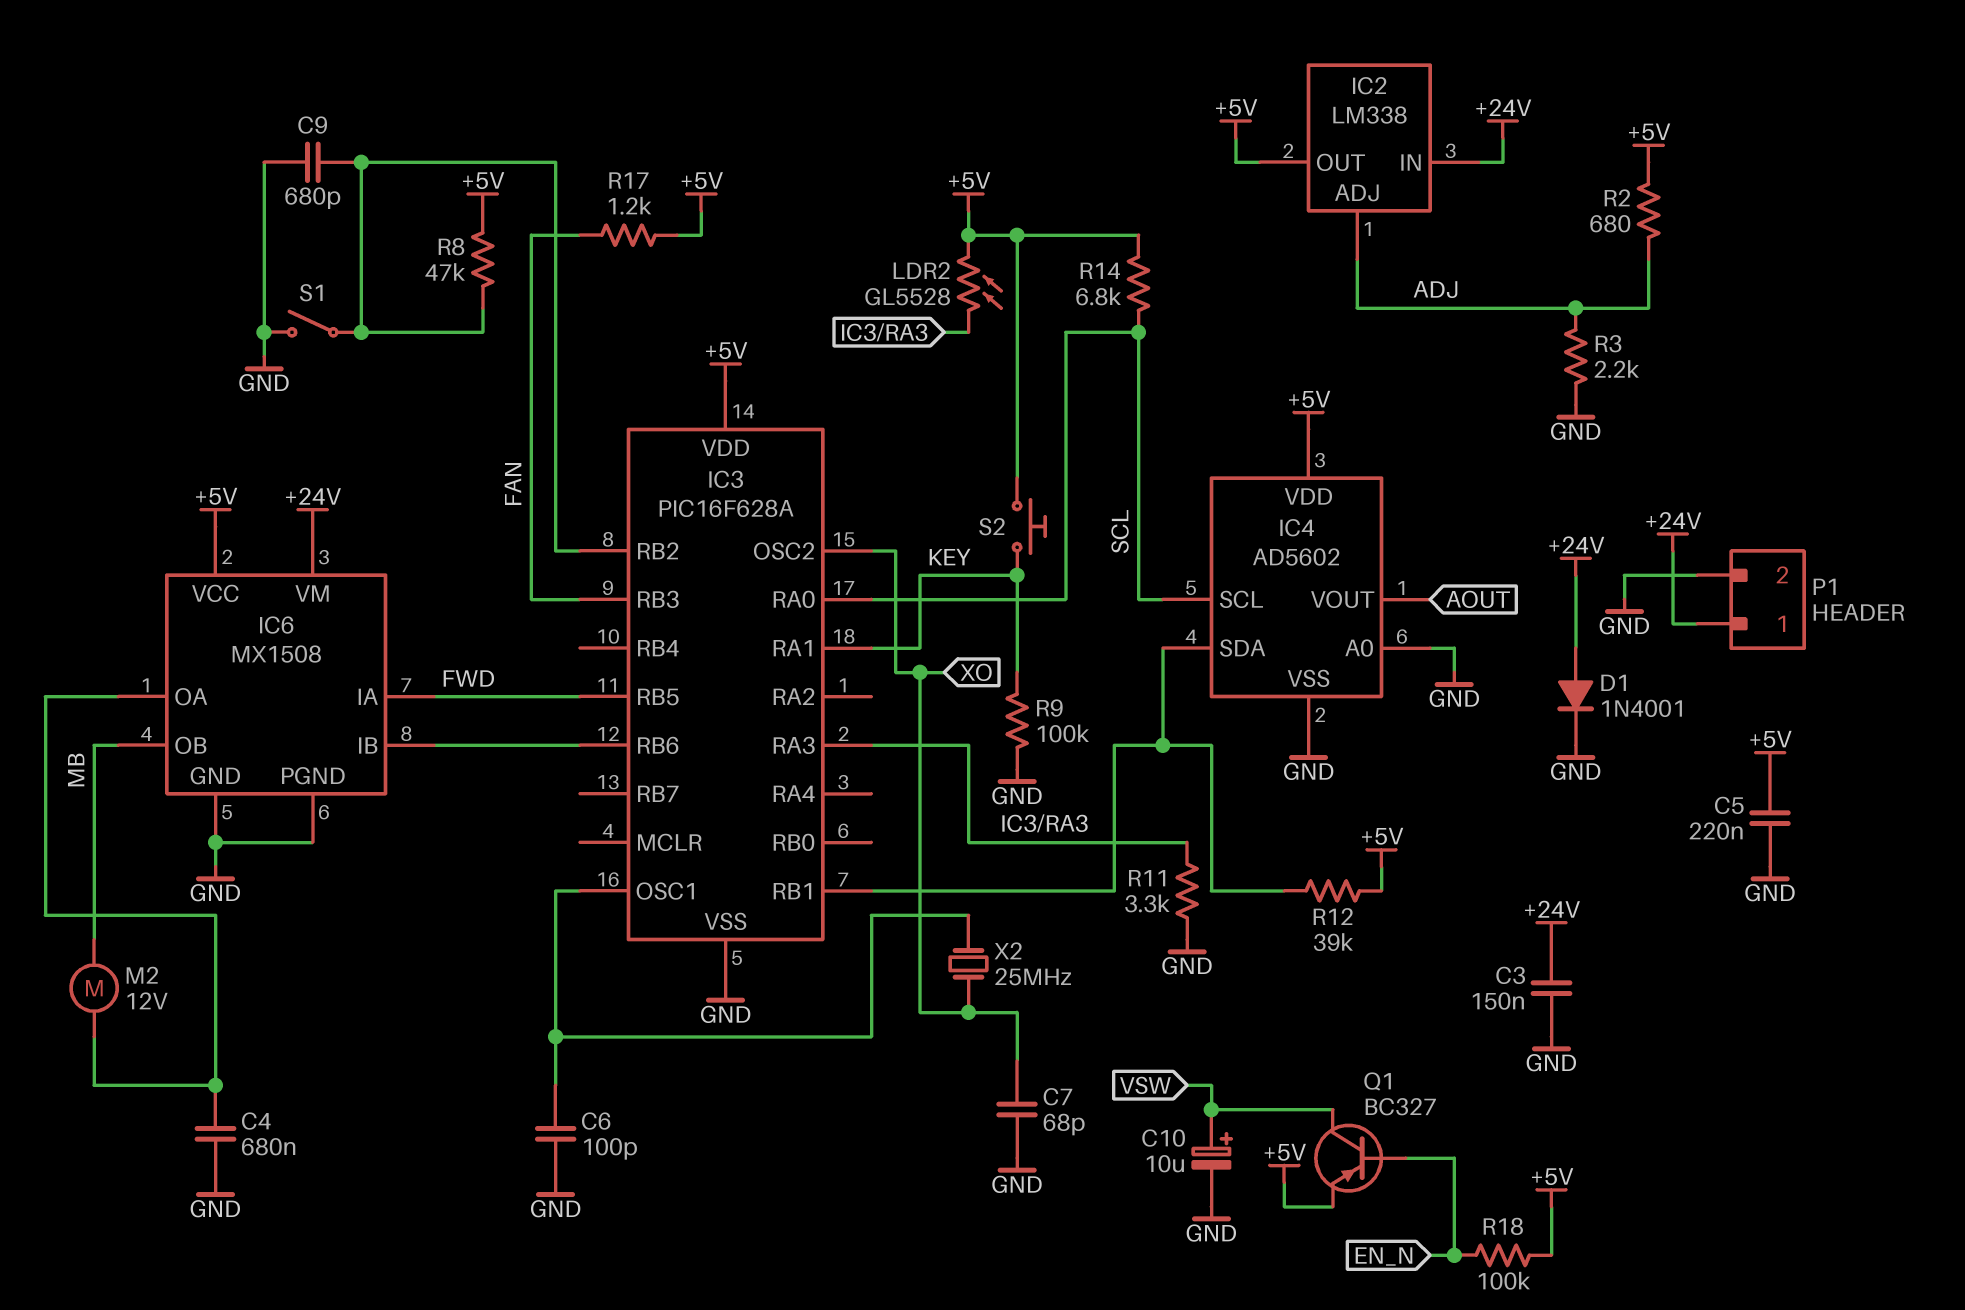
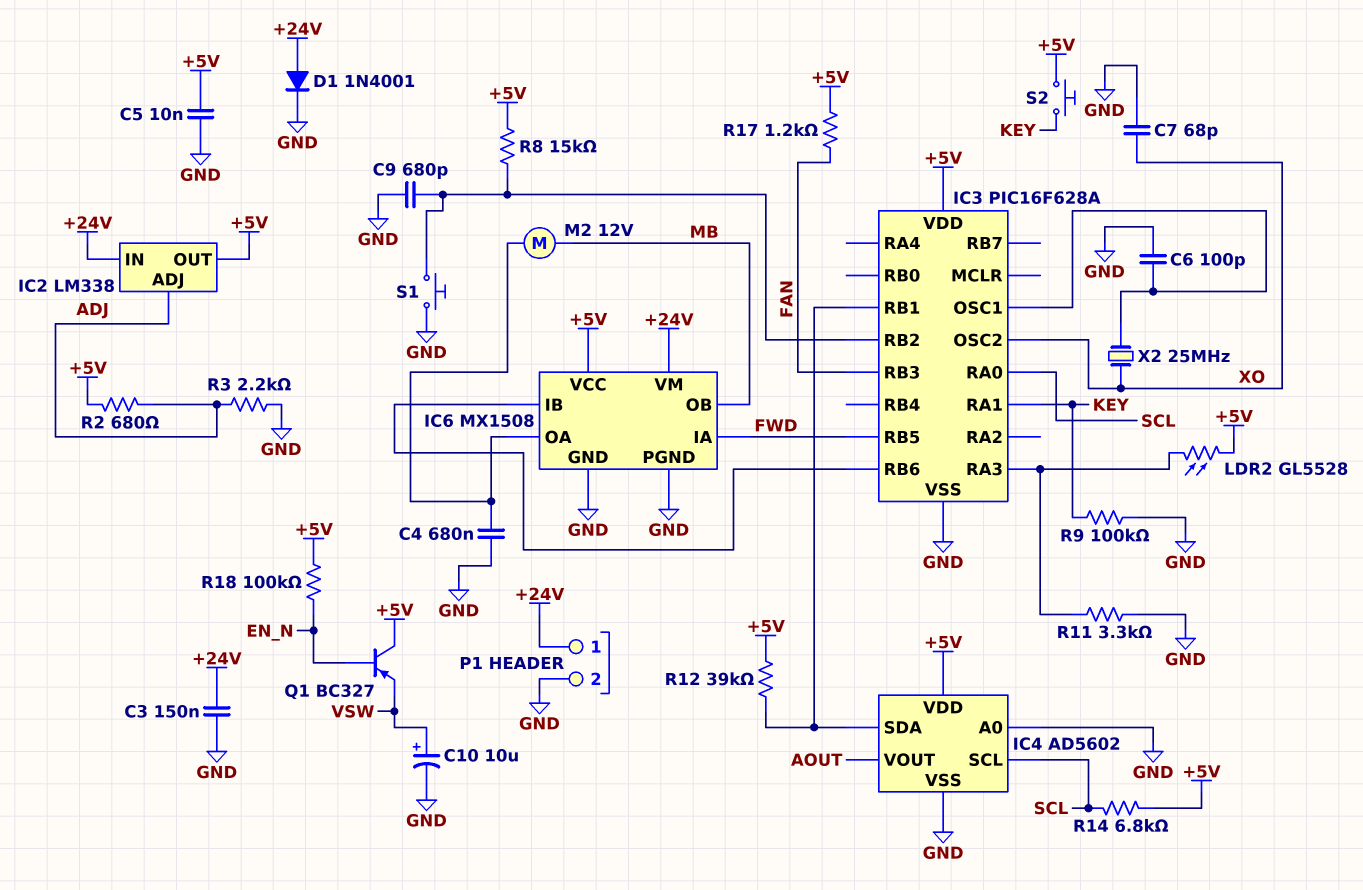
C5: 220nF (+5V, GND) -> 10nF (+5V, GND)
Q1: PNP BC327 (B EN_N, C VSW, E +5V) -> PNP BC327 (B EN_N, C +5V, E VSW)
R8: 47k (+5V, IC3/RB2) -> 15k (+5V, IC3/RB2)
S1: switch (GND, IC3/RB2) -> button (GND, IC3/RB2)

